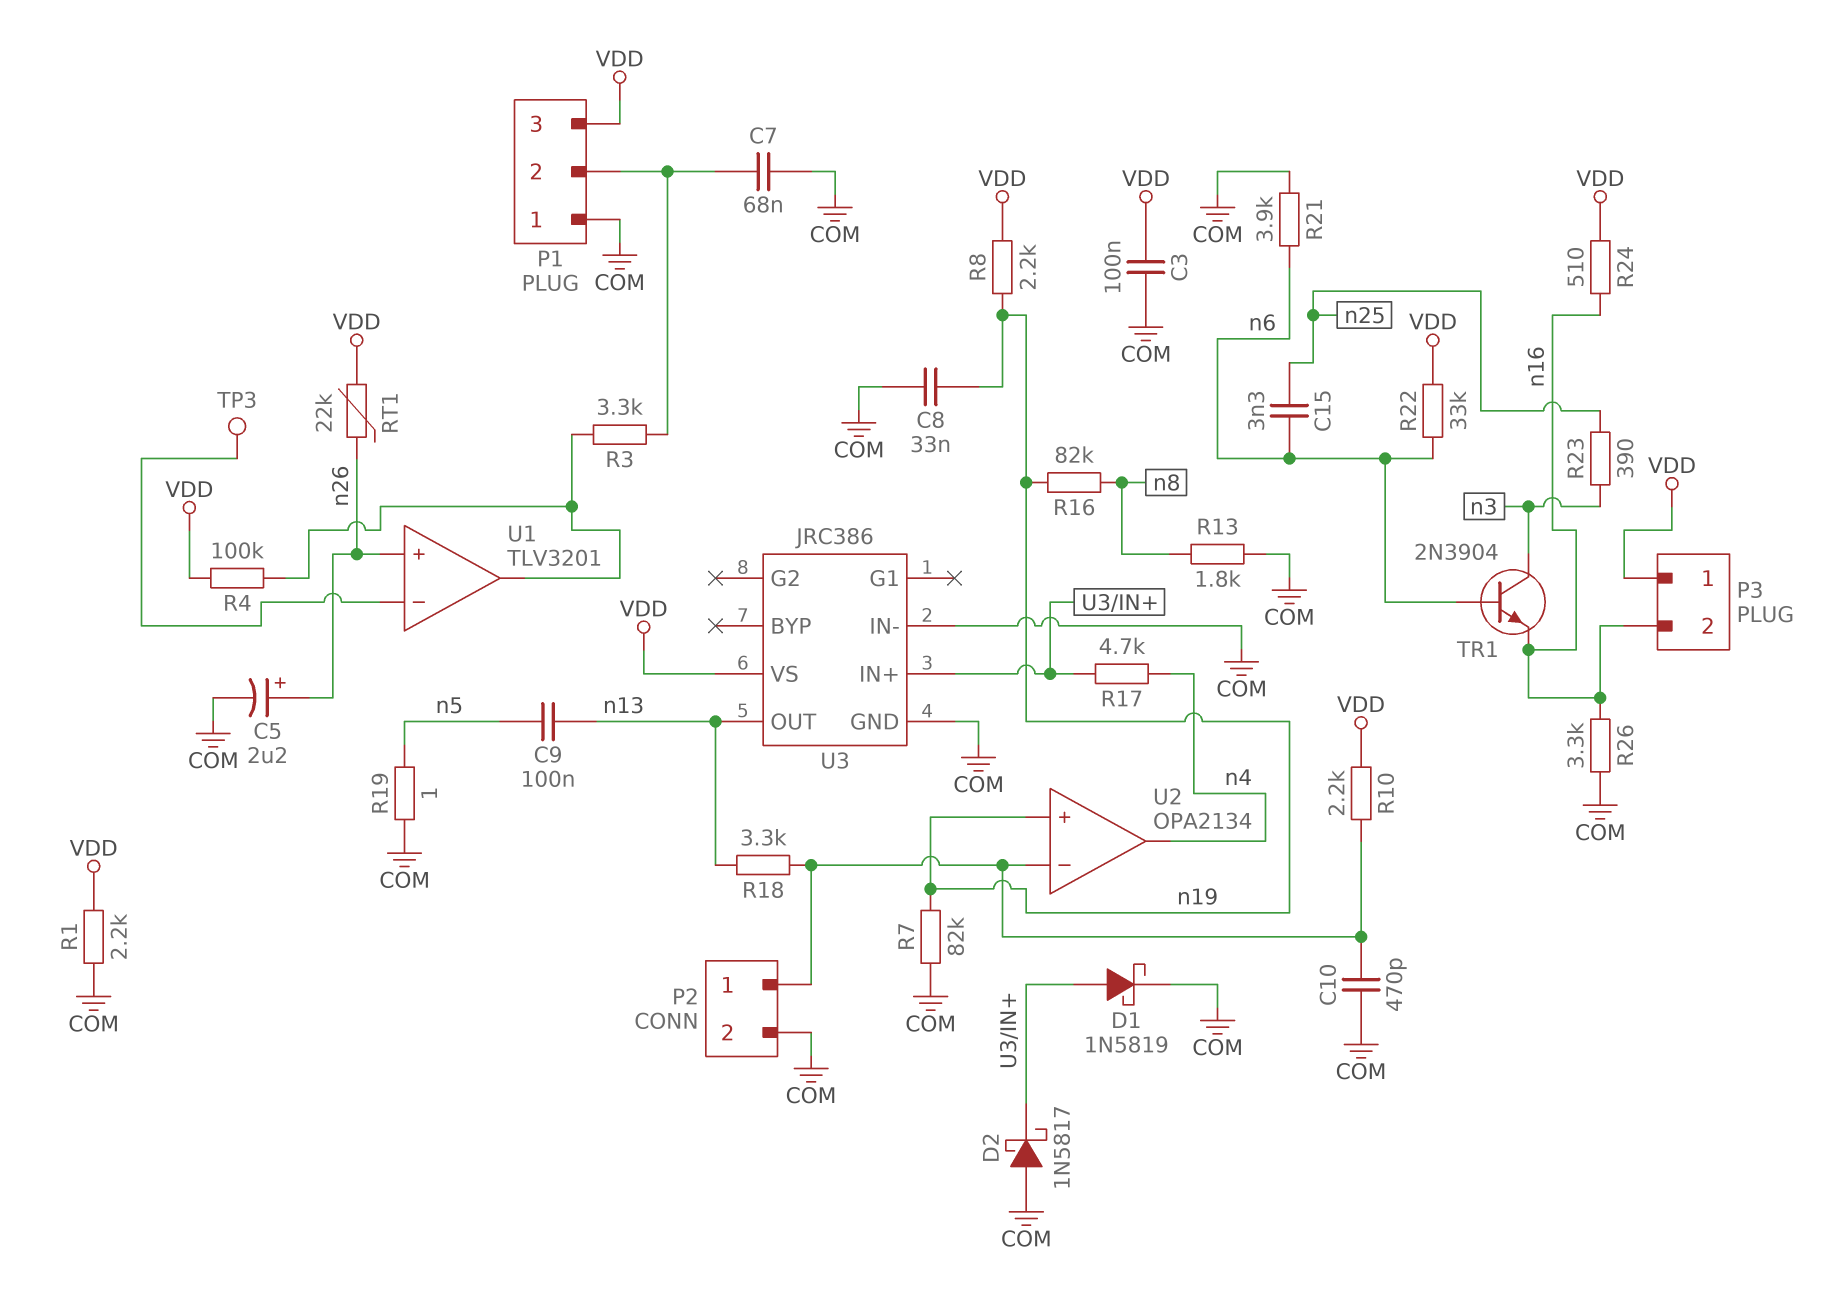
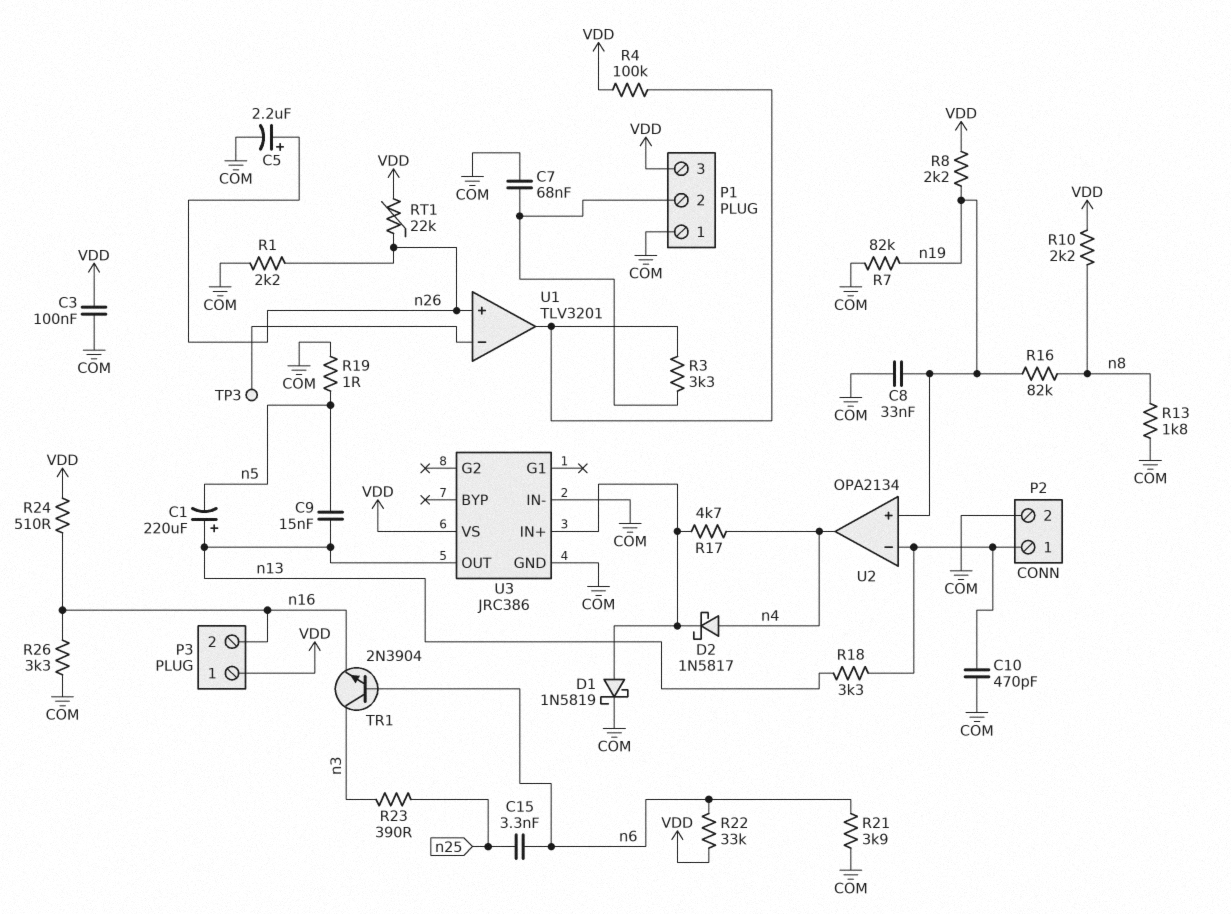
C1: none -> 220uF (plus n13, minus n5)
C9: 100nF (n5, n13) -> 15nF (n5, n13)
D2: schottky 1N5817 (A COM, K U3/IN+) -> schottky 1N5817 (A n4, K U3/IN+)
R1: 2.2k (COM, VDD) -> 2.2k (COM, n26)
R10: 2.2k (P2/1, VDD) -> 2.2k (VDD, n8)

